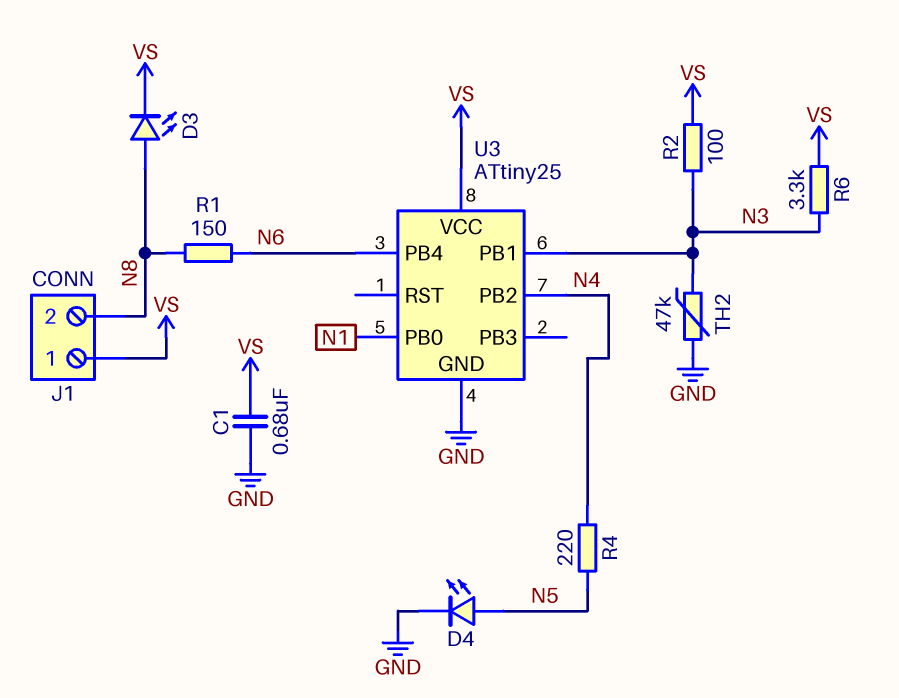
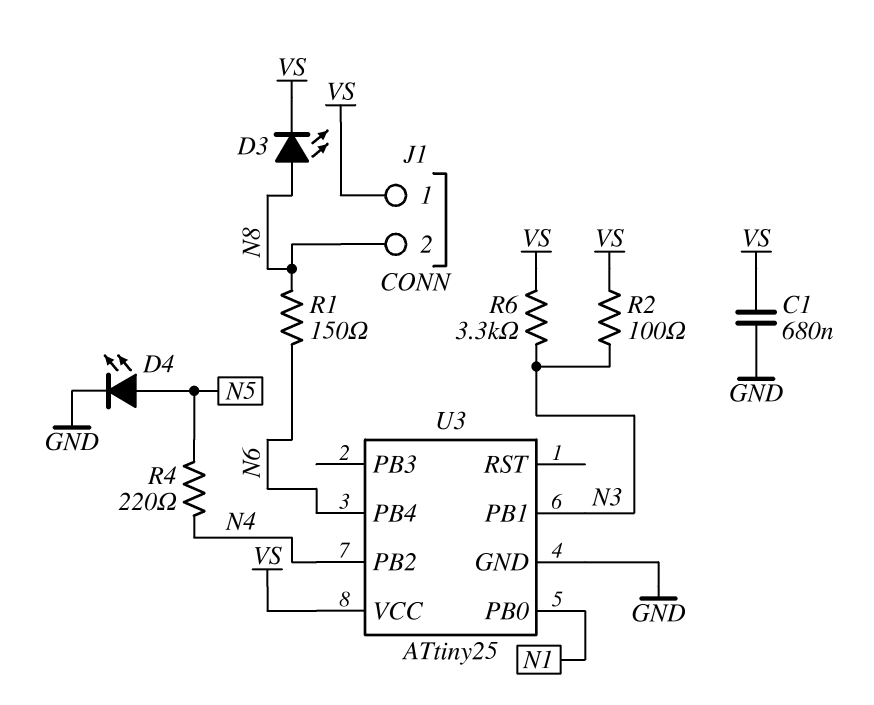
TH2: 47k (GND, N3) -> none

